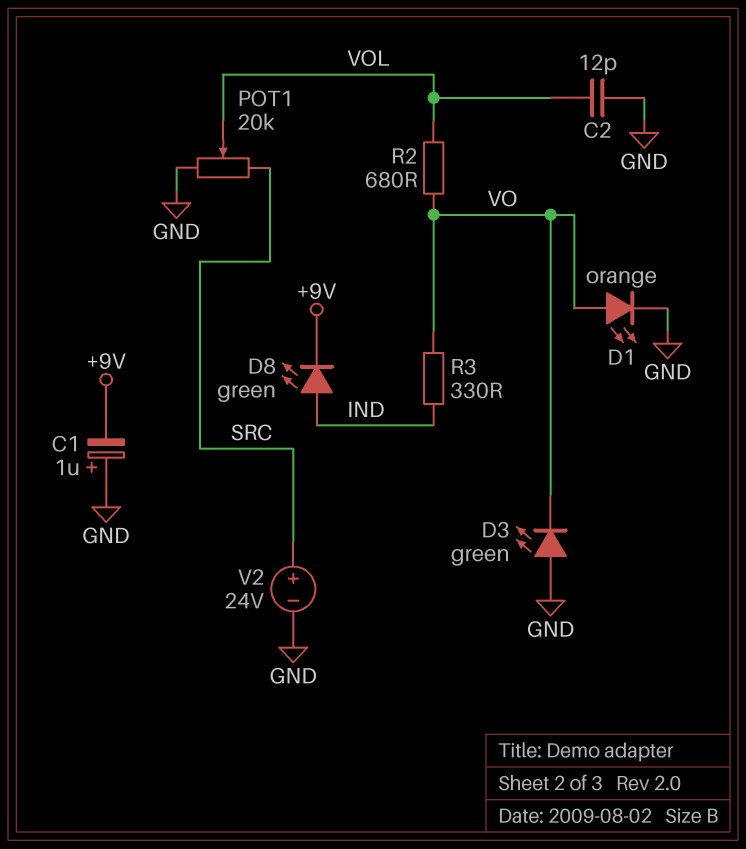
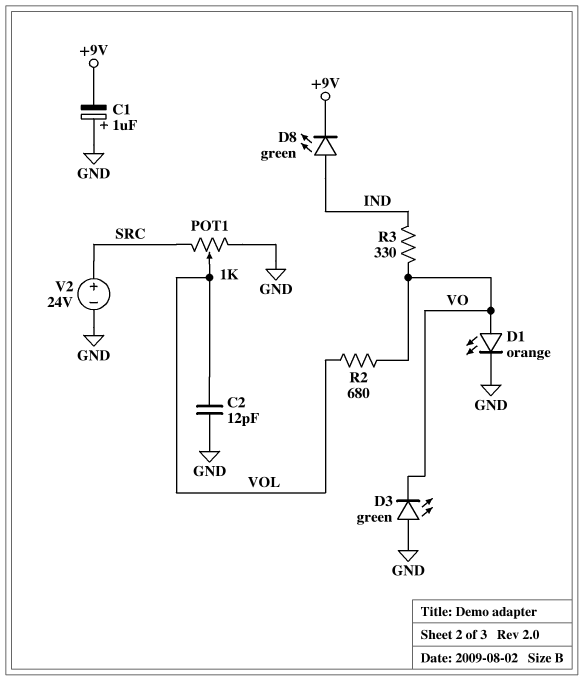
POT1: 20k (GND, SRC, wiper VOL) -> 1k (GND, SRC, wiper VOL)

